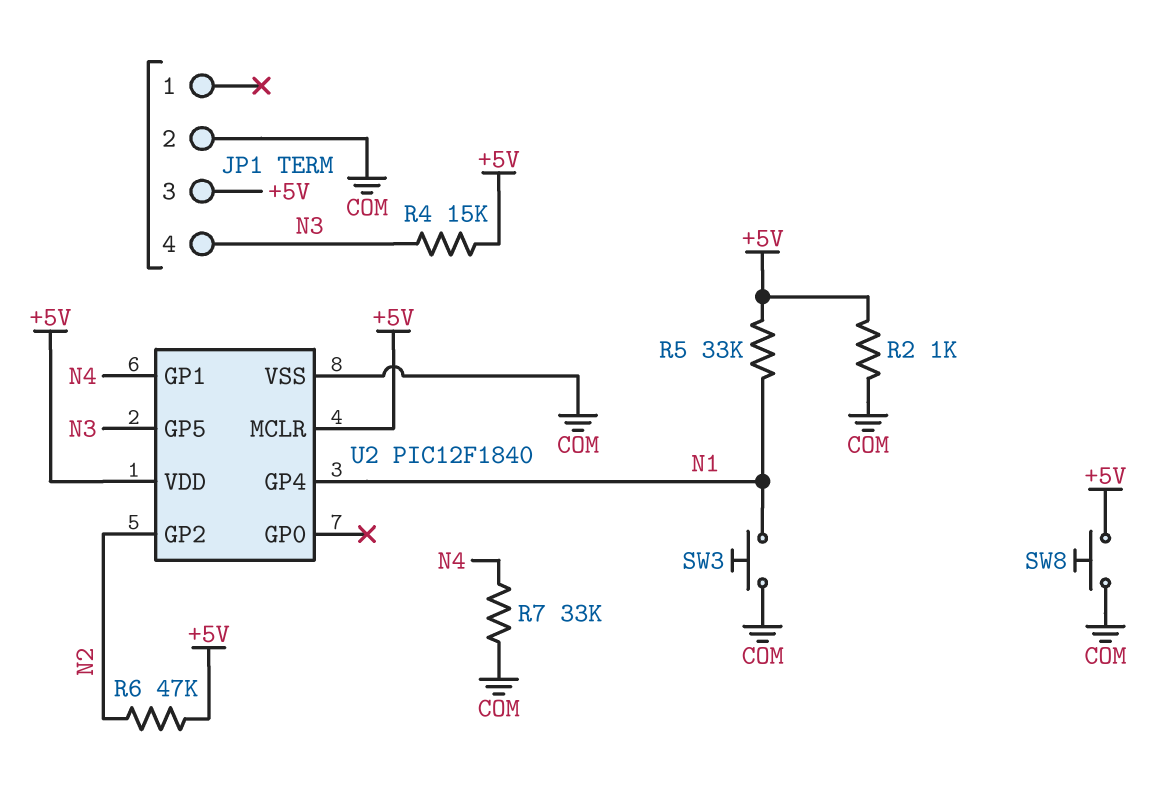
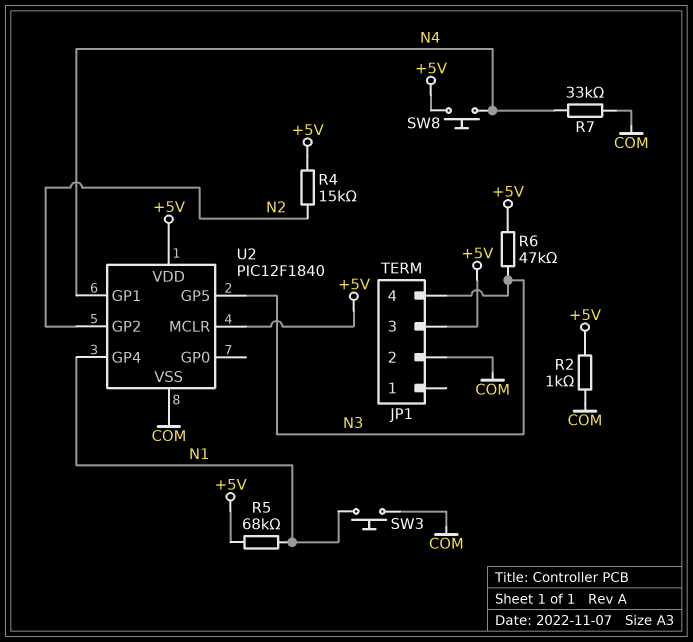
R4: 15k (+5V, N3) -> 15k (+5V, N2)
R5: 33k (+5V, N1) -> 68k (+5V, N1)
R6: 47k (+5V, N2) -> 47k (+5V, N3)
SW8: button (+5V, COM) -> button (+5V, N4)

